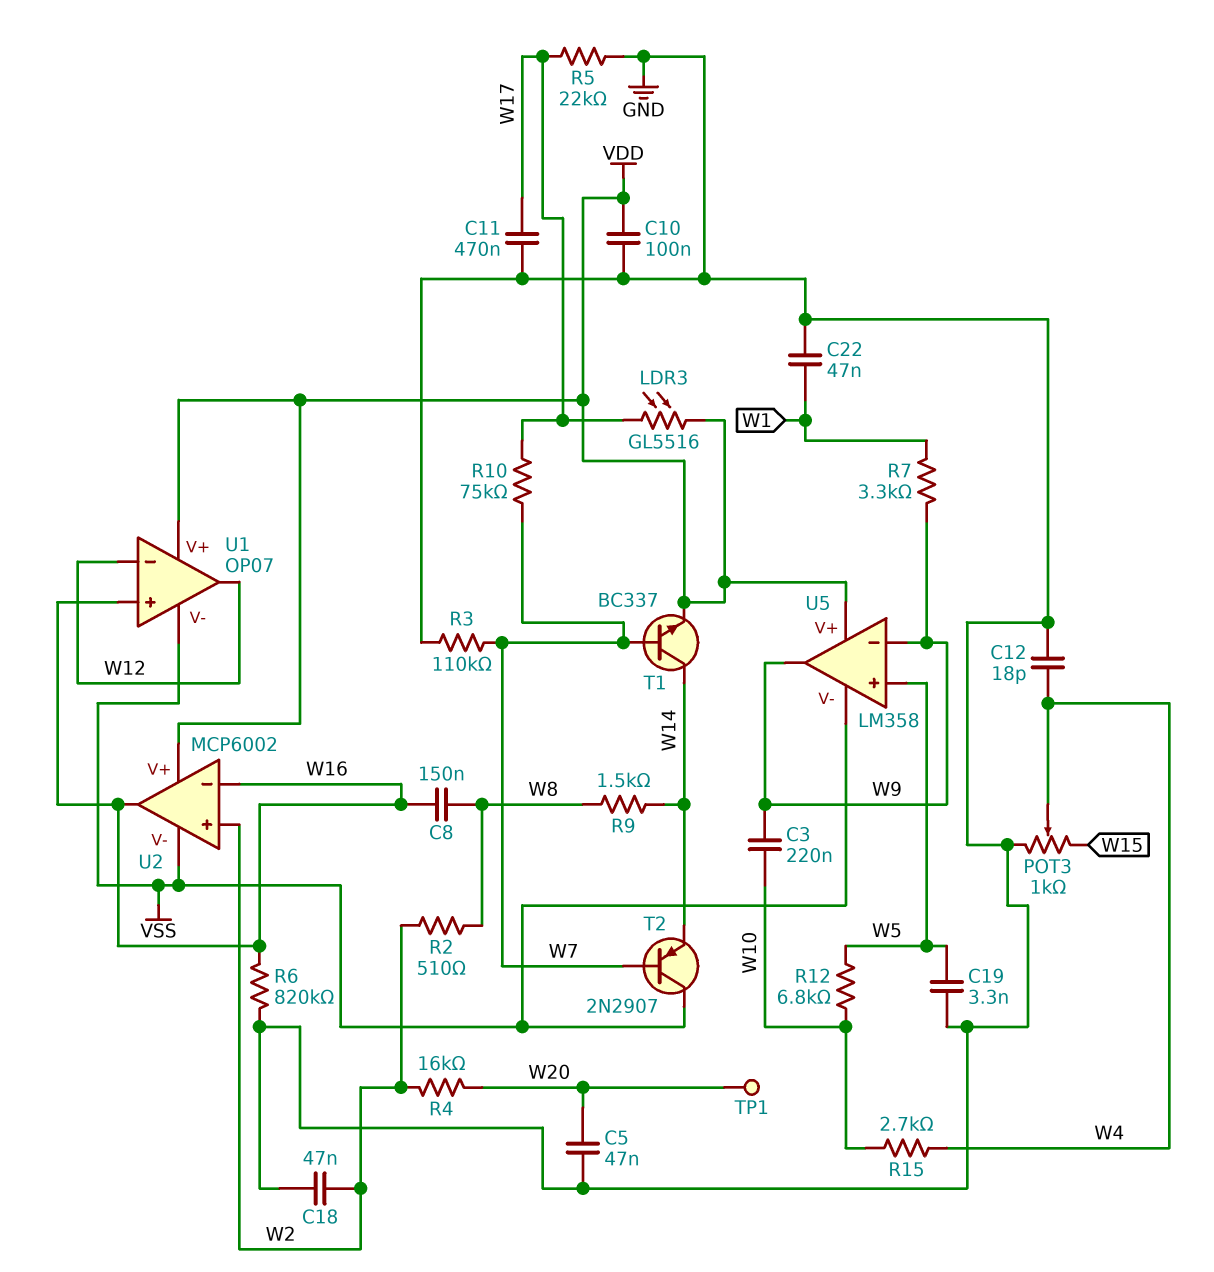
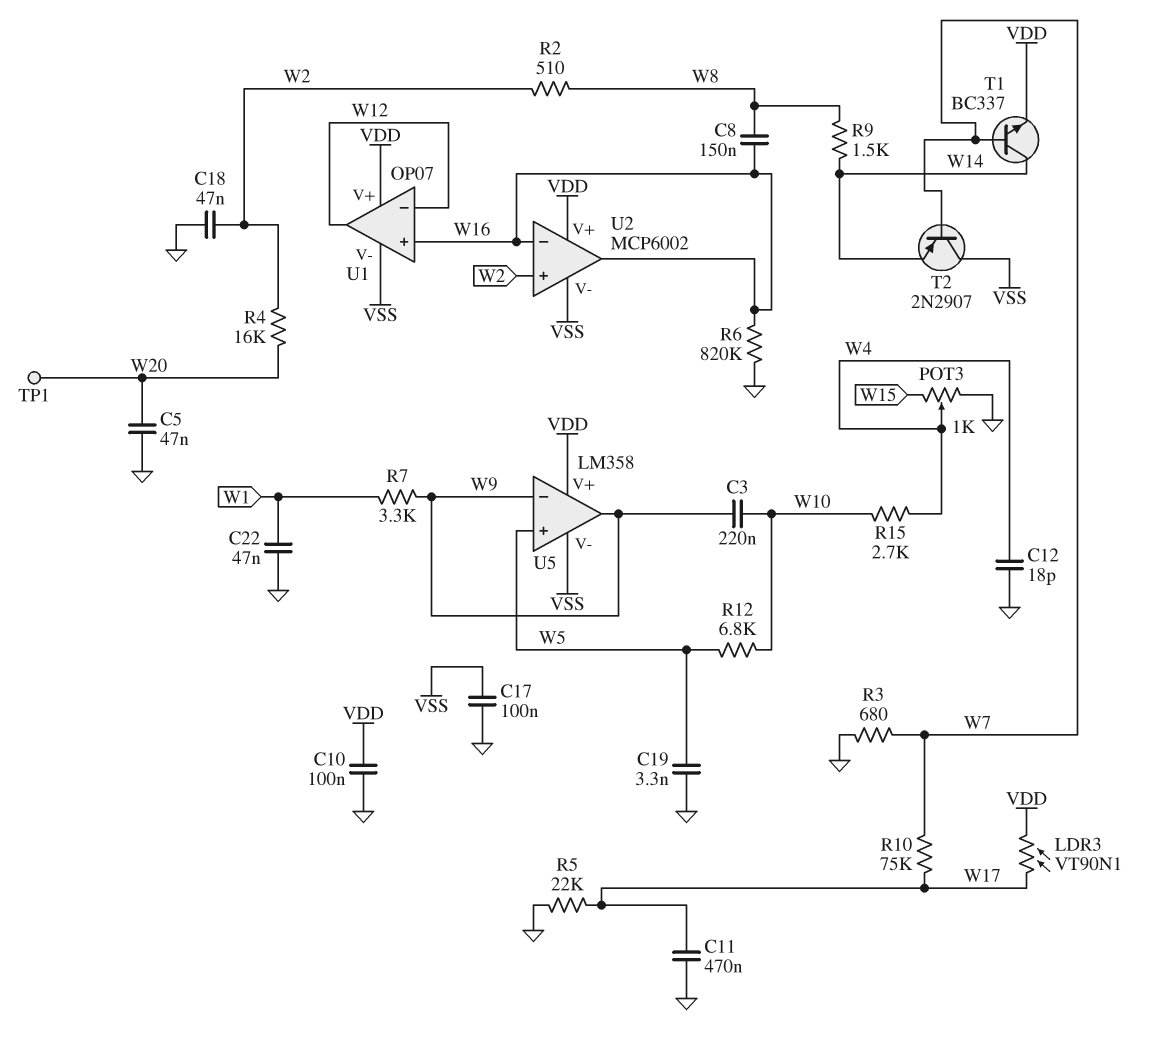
C17: none -> 100nF (GND, VSS)
LDR3: GL5516 (VDD, W17) -> VT90N1 (VDD, W17)
R3: 110k (GND, W7) -> 680 (GND, W7)

